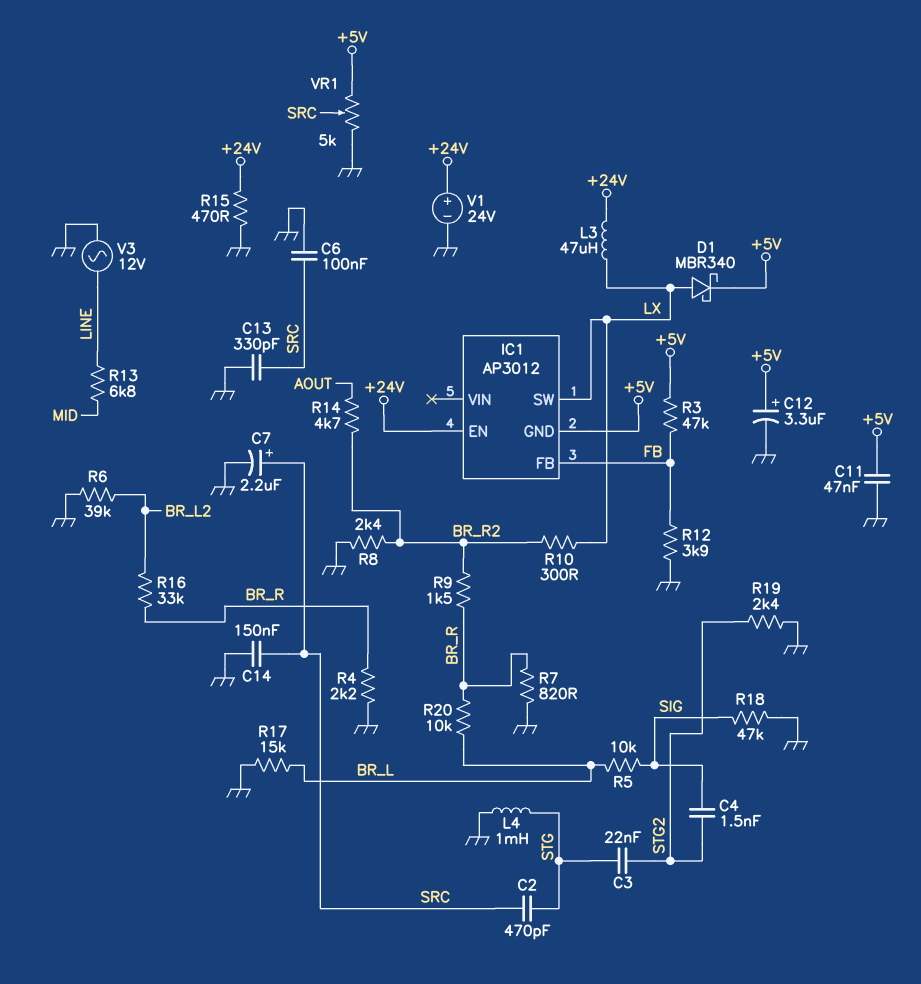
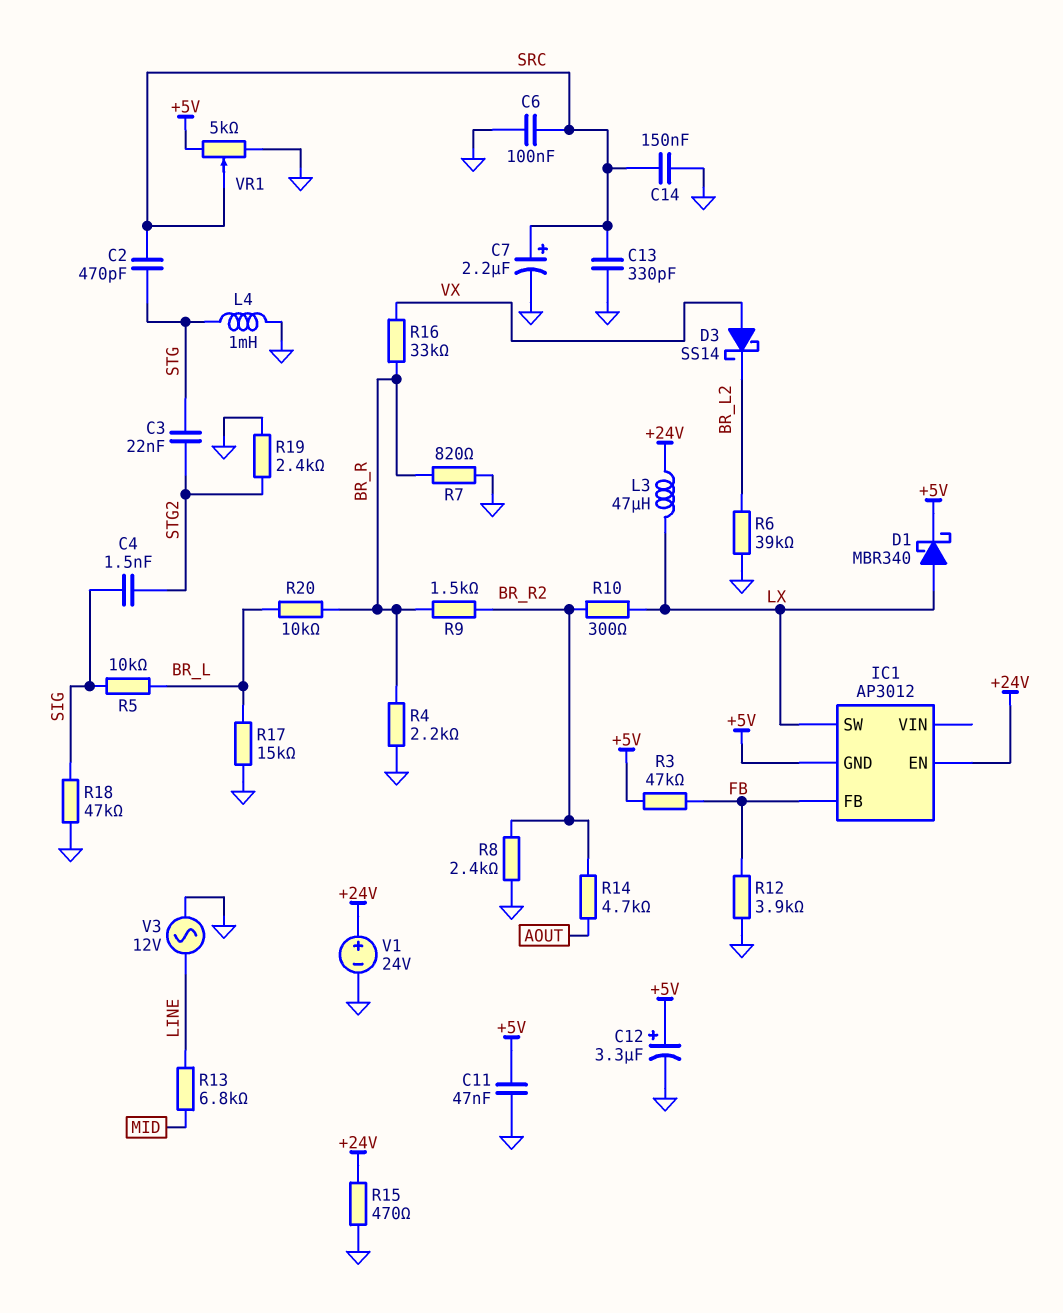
D3: none -> schottky SS14 (A VX, K BR_L2)
R16: 33k (BR_L2, BR_R) -> 33k (BR_R, VX)

